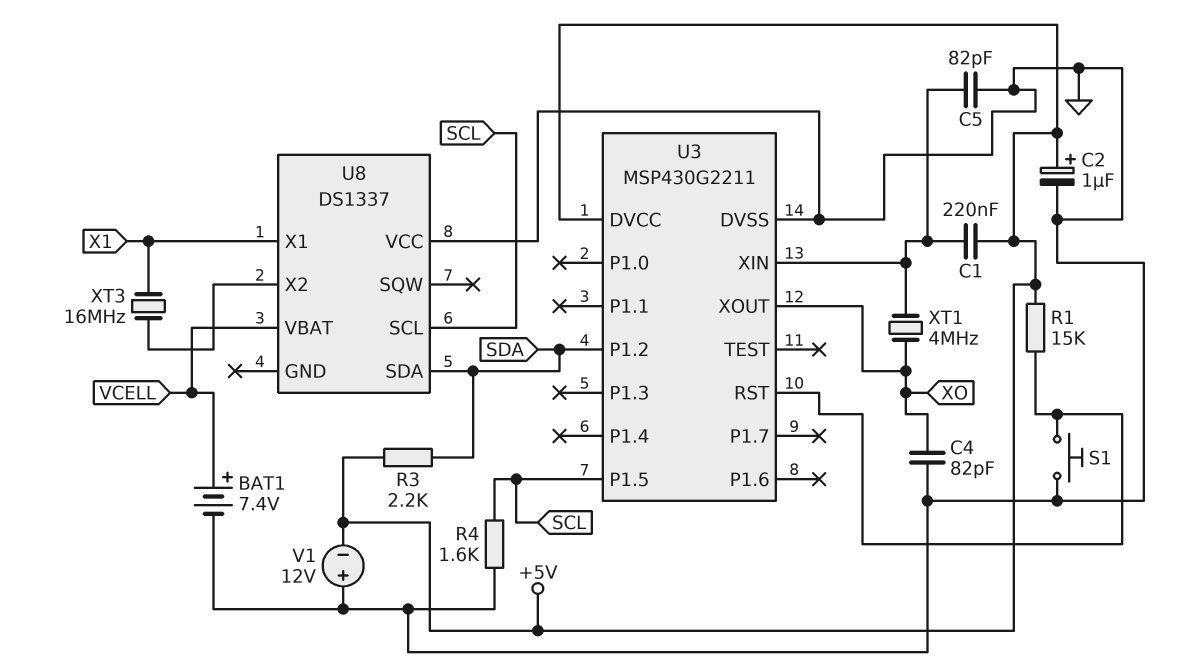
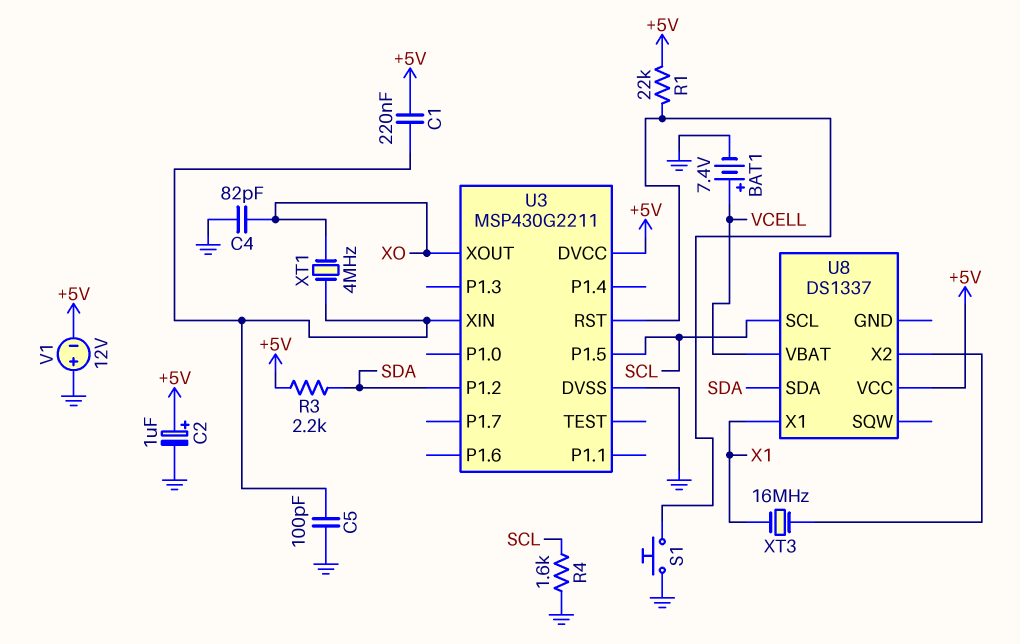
C5: 82pF (GND, U3/XIN) -> 100pF (GND, U3/XIN)
R1: 15k (+5V, U3/RST) -> 22k (+5V, U3/RST)
U8 pin VCC: GND -> +5V

